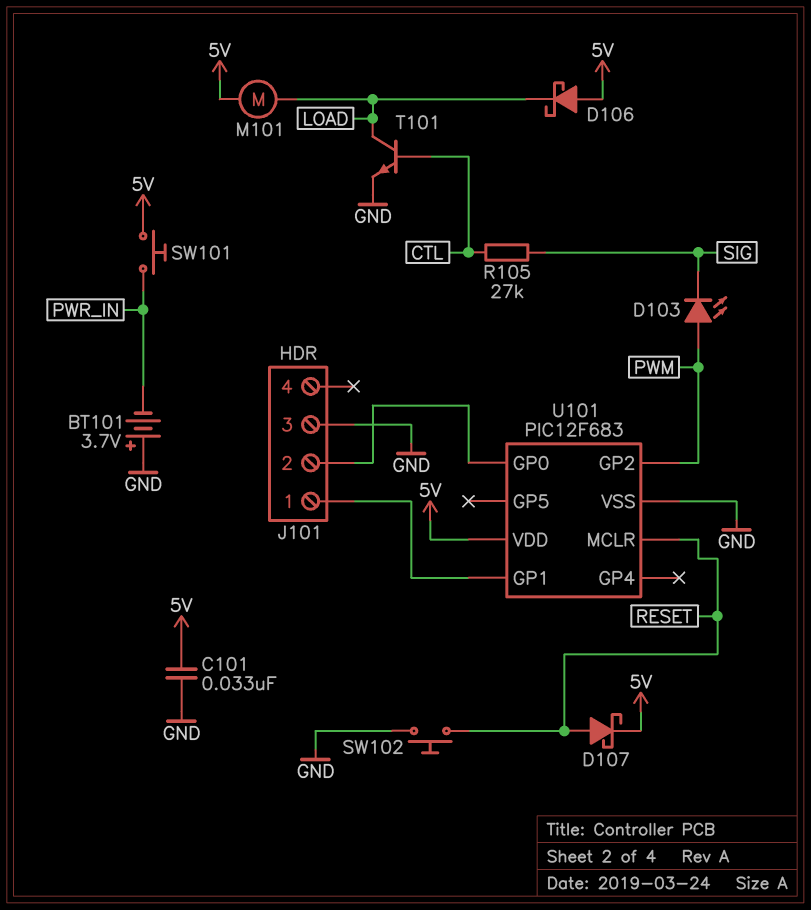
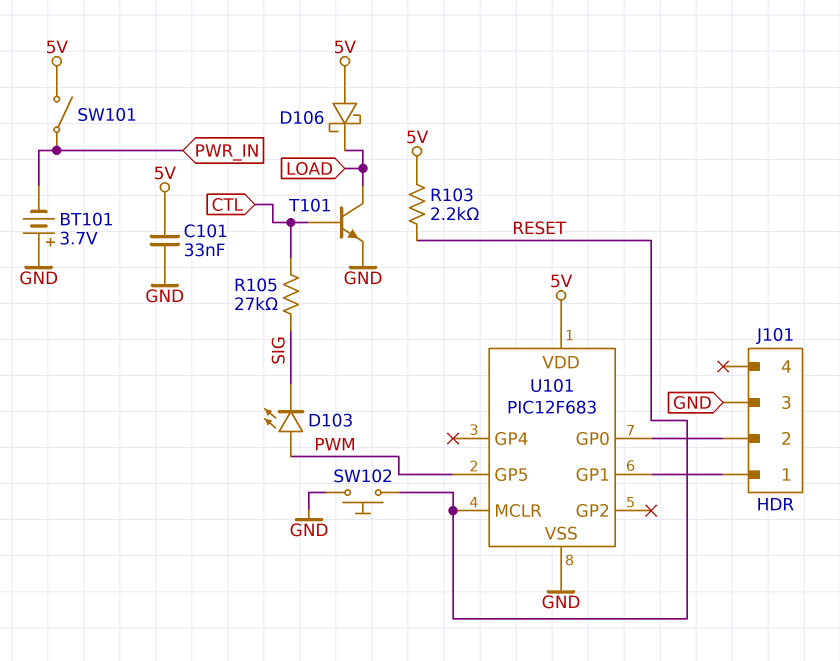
D107: schottky (A RESET, K 5V) -> none
M101: motor (5V, LOAD) -> none
R103: none -> 2.2k (5V, RESET)
SW101: button (5V, PWR_IN) -> switch (5V, PWR_IN)
U101 pin GP2: PWM -> none
U101 pin GP5: none -> PWM

